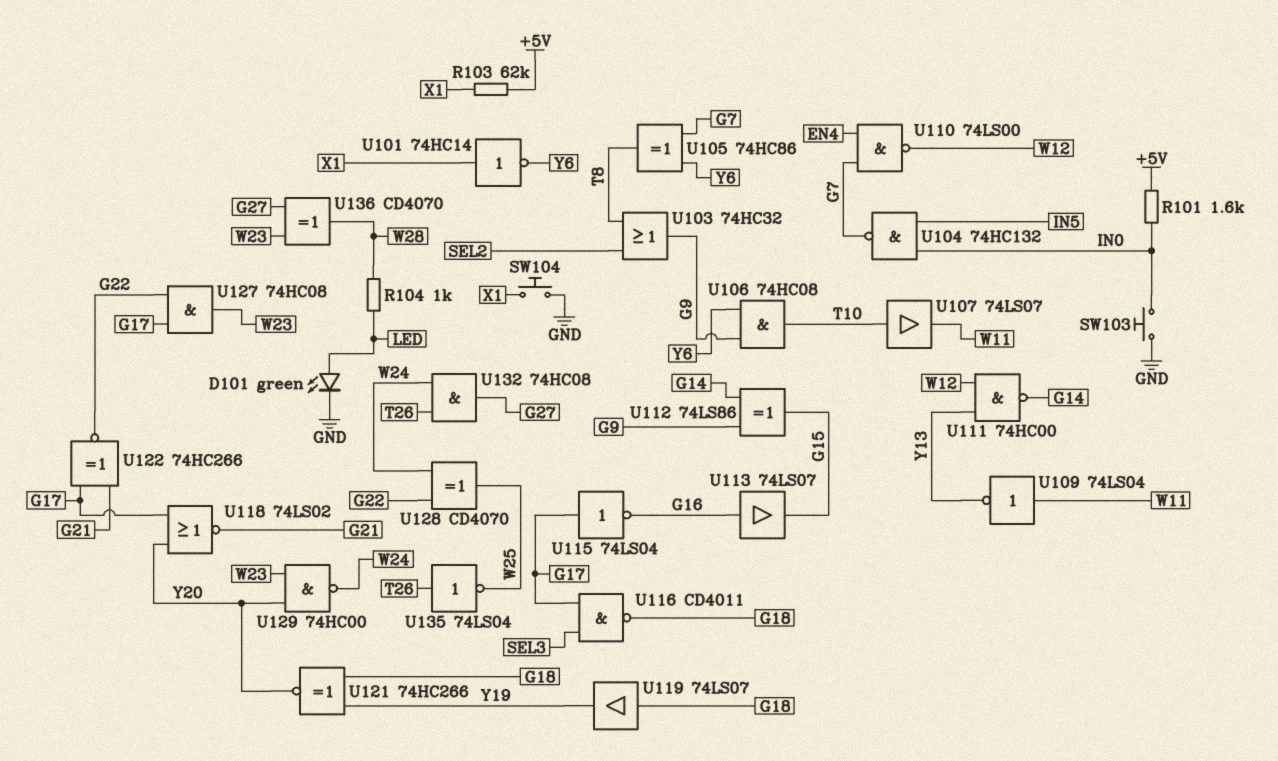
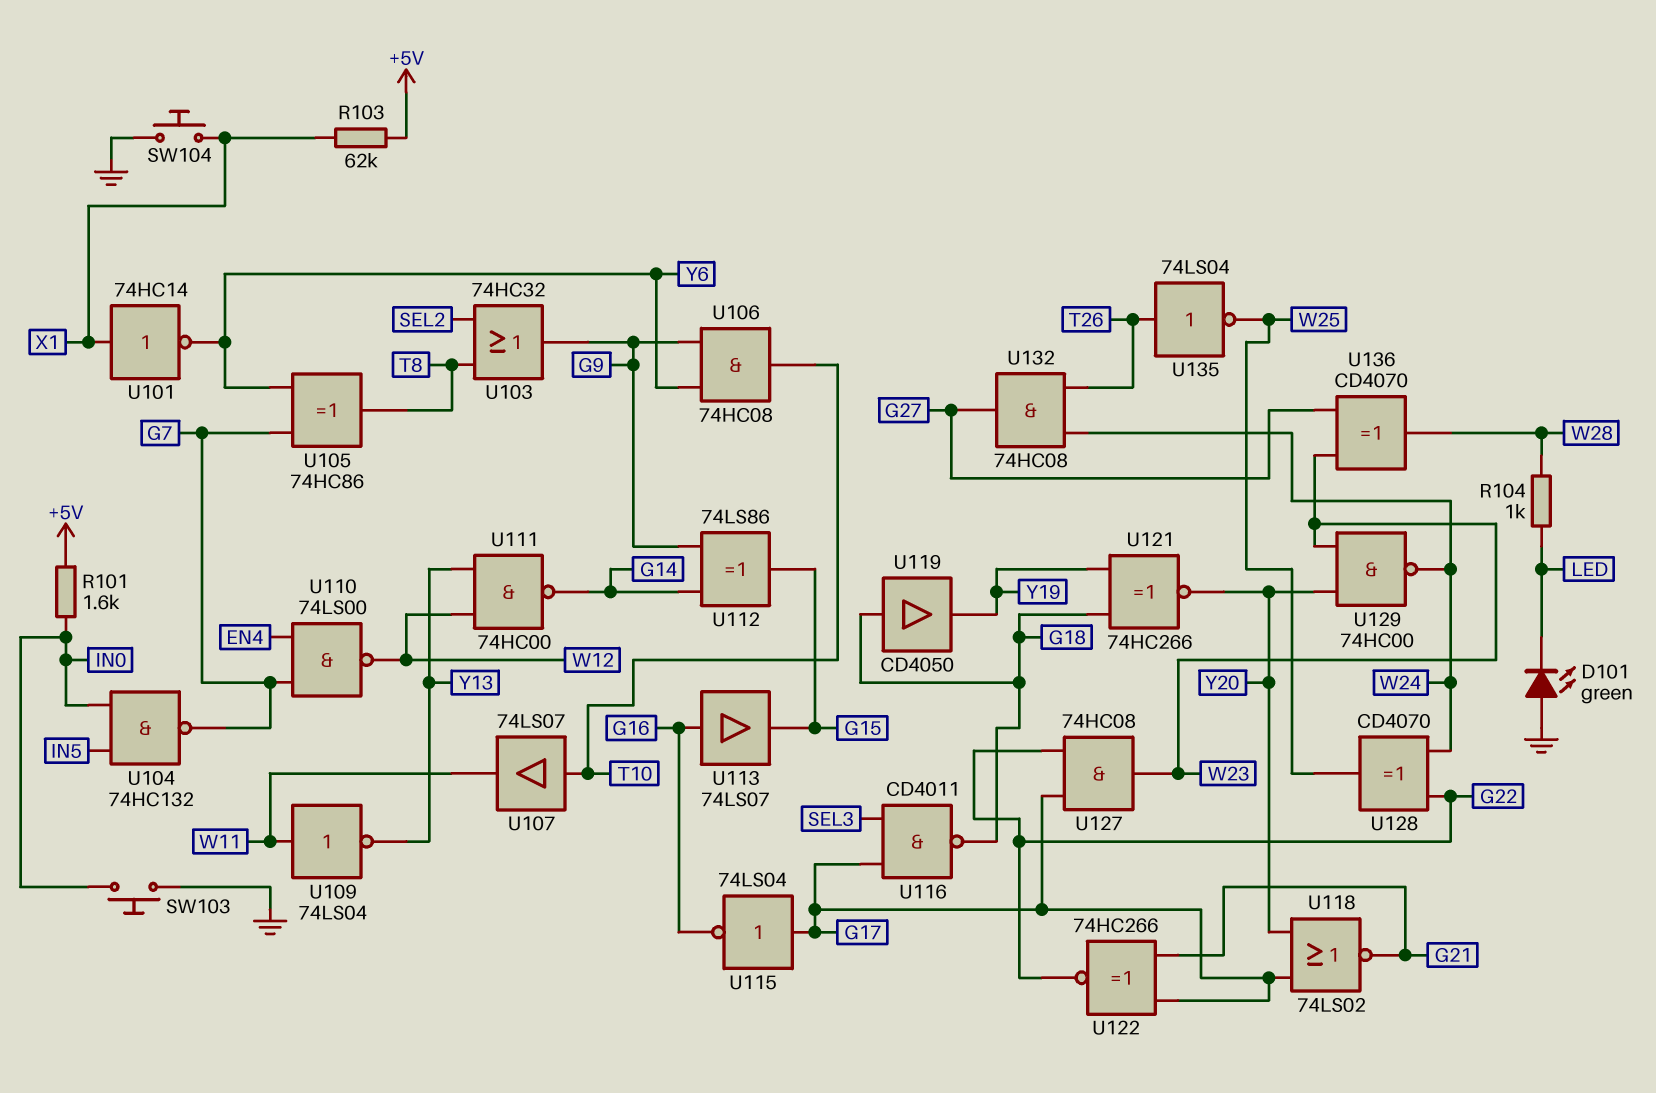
D101: LED green (A LED, K GND) -> LED green (A GND, K LED)
U119: buffer 74LS07 (in G18, out Y19) -> buffer CD4050 (in G18, out Y19)

